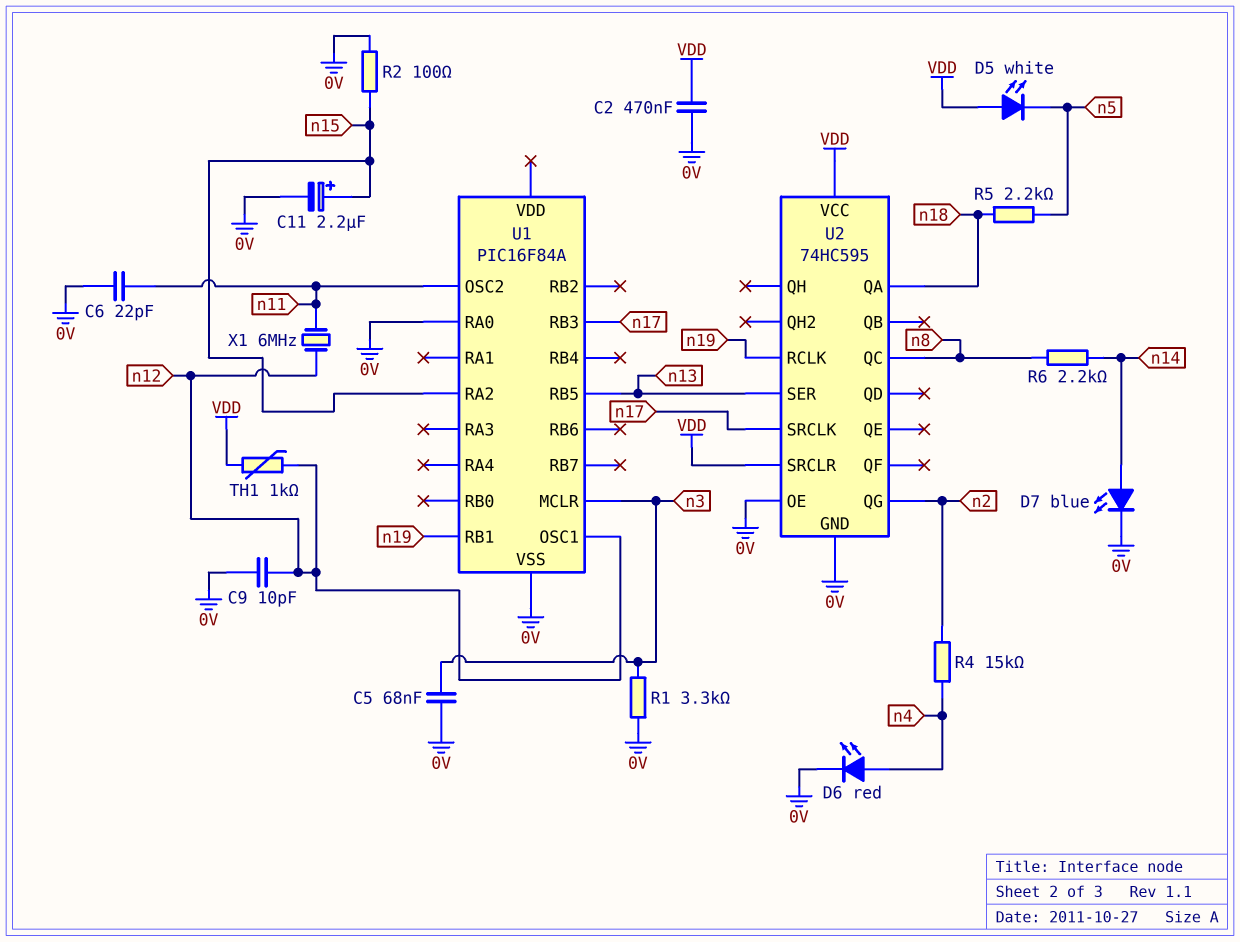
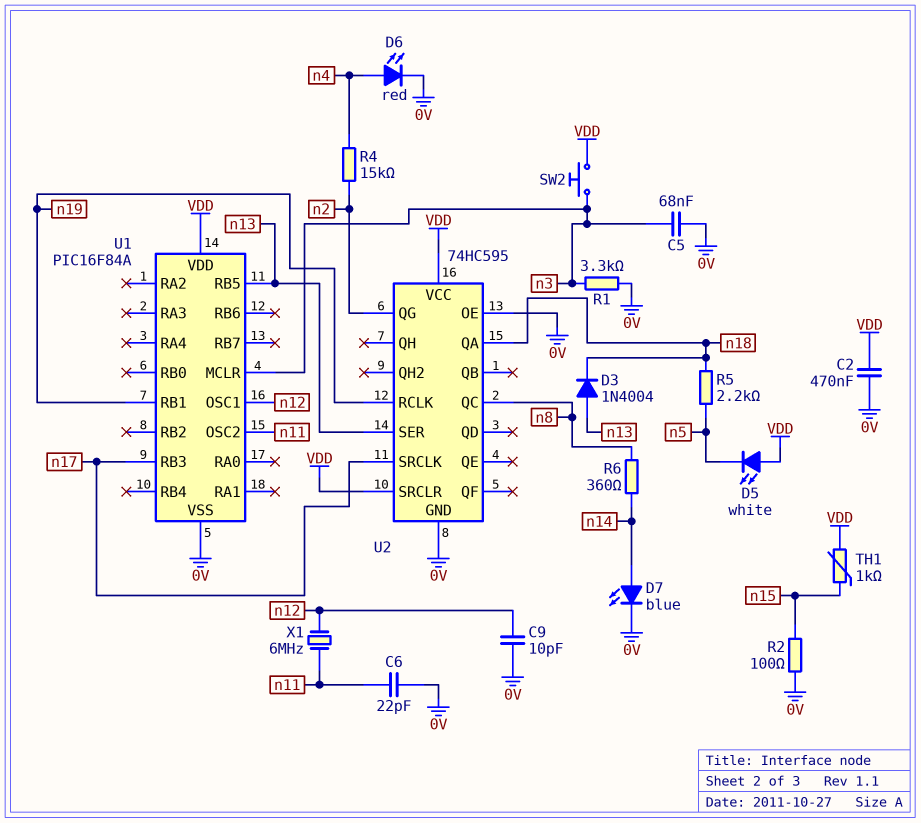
C11: 2.2uF (plus n15, minus 0V) -> none
D3: none -> diode 1N4004 (A n13, K n18)
R6: 2.2k (n8, n14) -> 360 (n8, n14)
SW2: none -> button (VDD, n3)
TH1: 1k (VDD, n12) -> 1k (VDD, n15)
U1 pin RA0: 0V -> none
U1 pin RA2: n15 -> none
U1 pin VDD: none -> VDD

